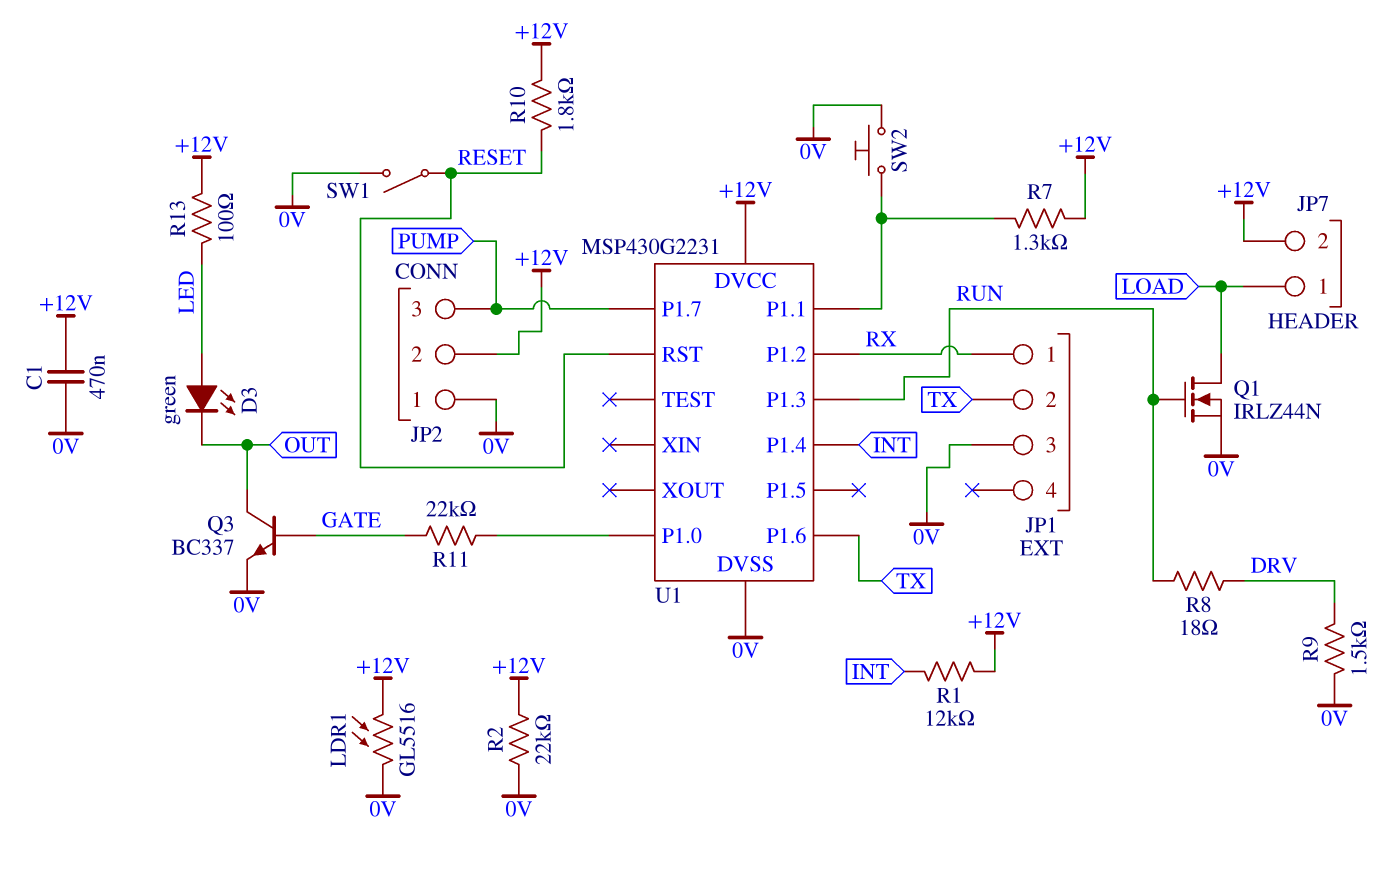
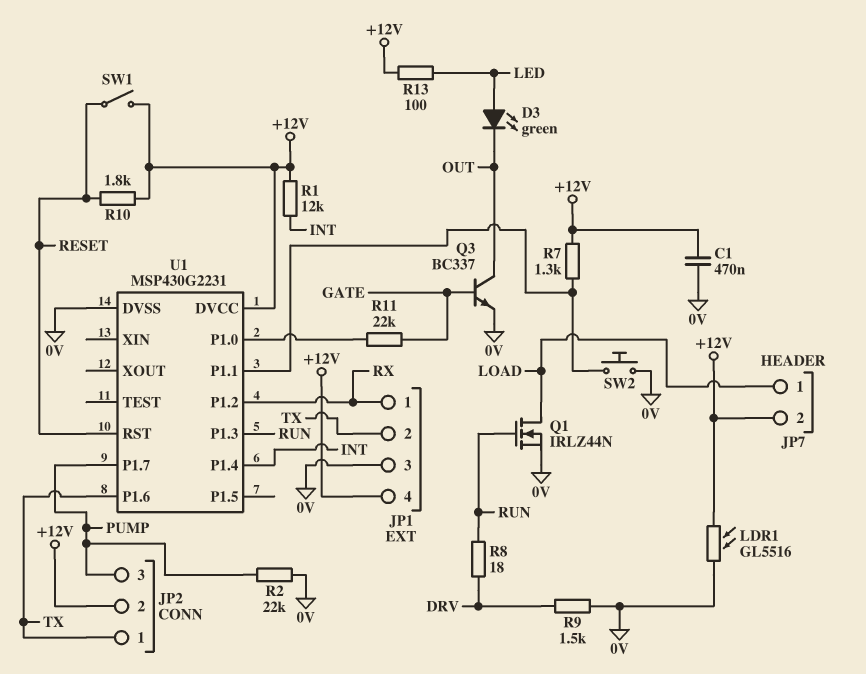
JP1 pin 4: none -> +12V
JP2 pin 1: 0V -> TX
R2: 22k (+12V, 0V) -> 22k (0V, PUMP)
SW1: switch (0V, RESET) -> switch (+12V, RESET)

